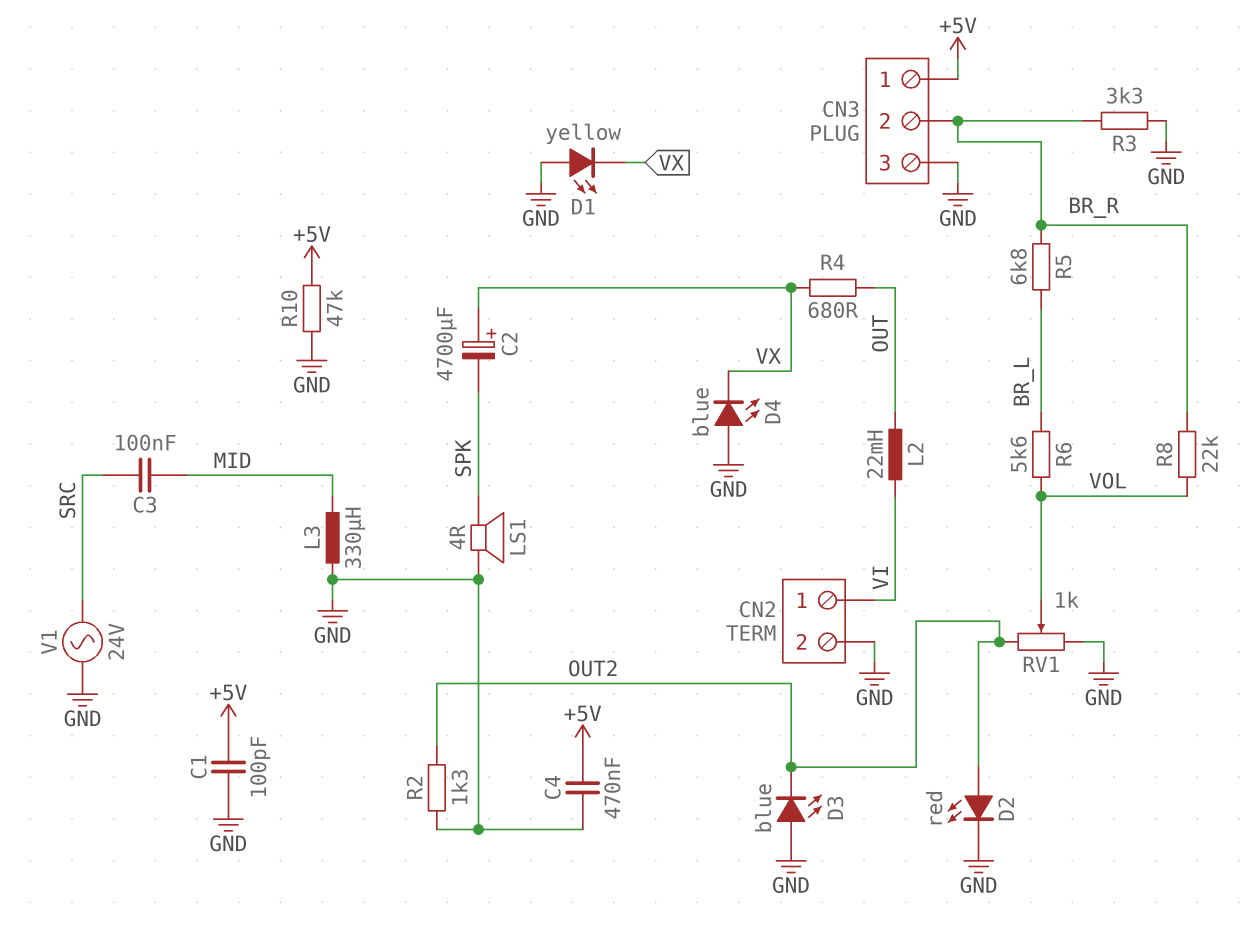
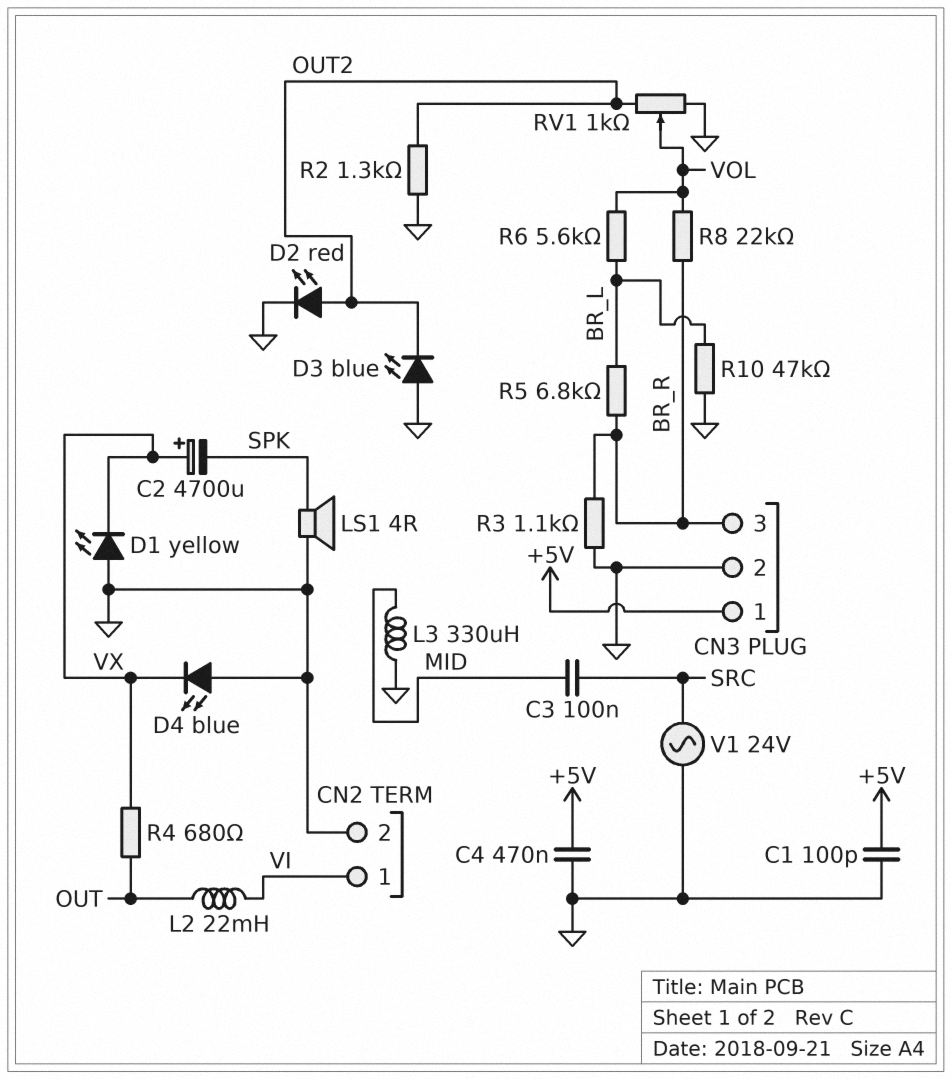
CN3 pin 2: BR_R -> GND
CN3 pin 3: GND -> BR_R
R3: 3.3k (BR_R, GND) -> 1.1k (BR_R, GND)
R10: 47k (+5V, GND) -> 47k (BR_L, GND)

